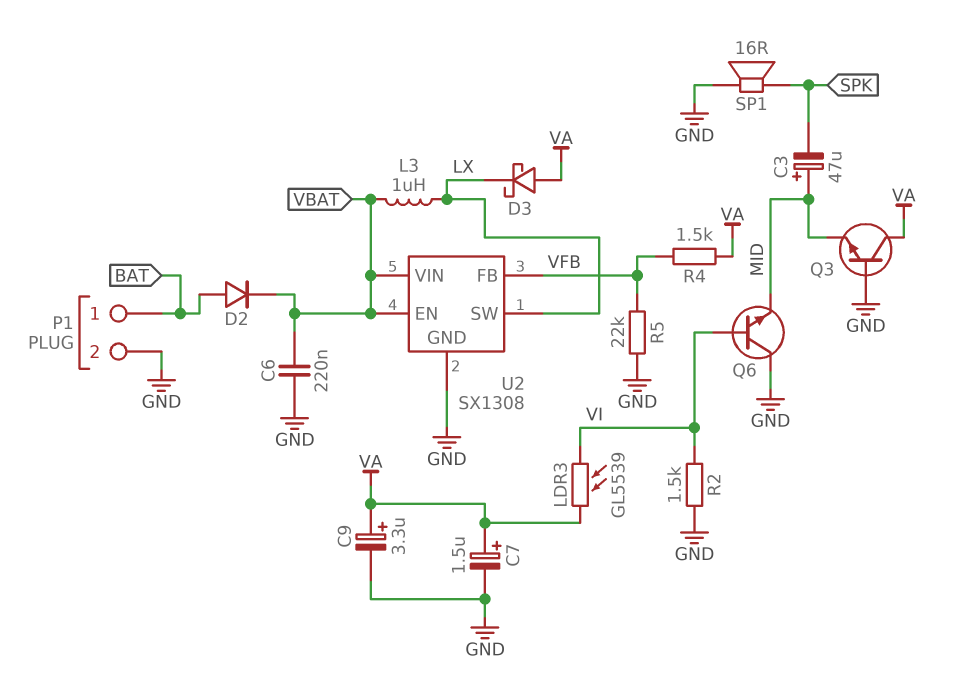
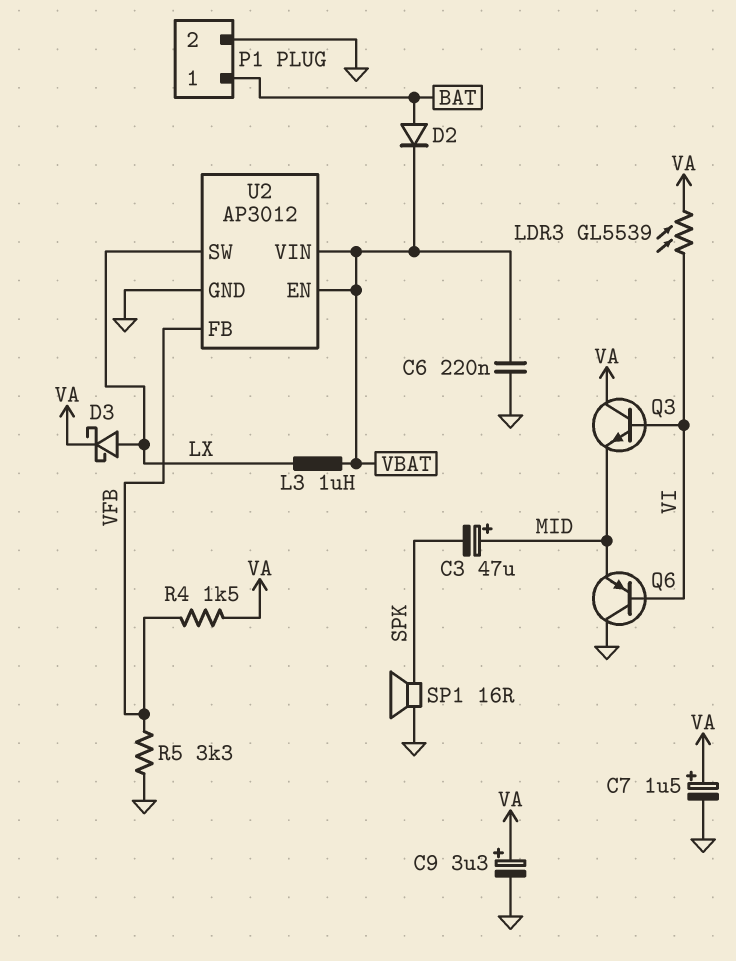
D3: schottky (A VA, K LX) -> schottky (A LX, K VA)
Q3: NPN (B GND, C VA, E MID) -> NPN (B VI, C VA, E MID)
Q6: NPN (B VI, C GND, E MID) -> PNP (B VI, C GND, E MID)
R2: 1.5k (GND, VI) -> none
R5: 22k (GND, VFB) -> 3.3k (GND, VFB)
U2: SX1308 -> AP3012

